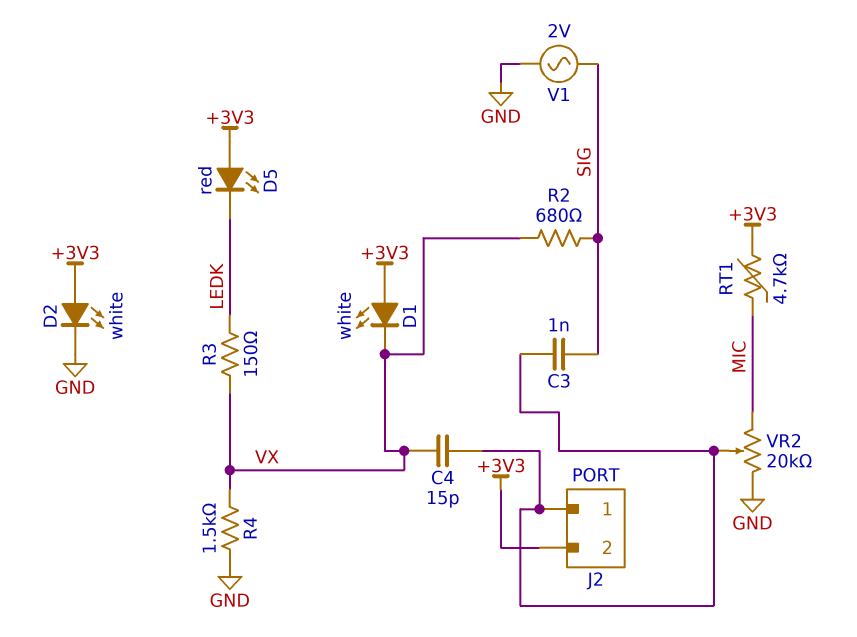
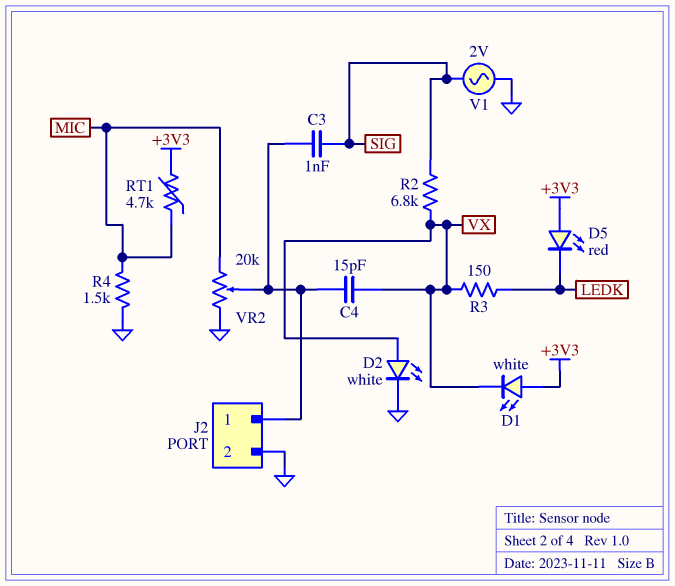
D2: LED white (A +3V3, K GND) -> LED white (A VX, K GND)
J2 pin 2: +3V3 -> GND
R2: 680 (SIG, VX) -> 6.8k (SIG, VX)
R4: 1.5k (GND, VX) -> 1.5k (GND, MIC)

